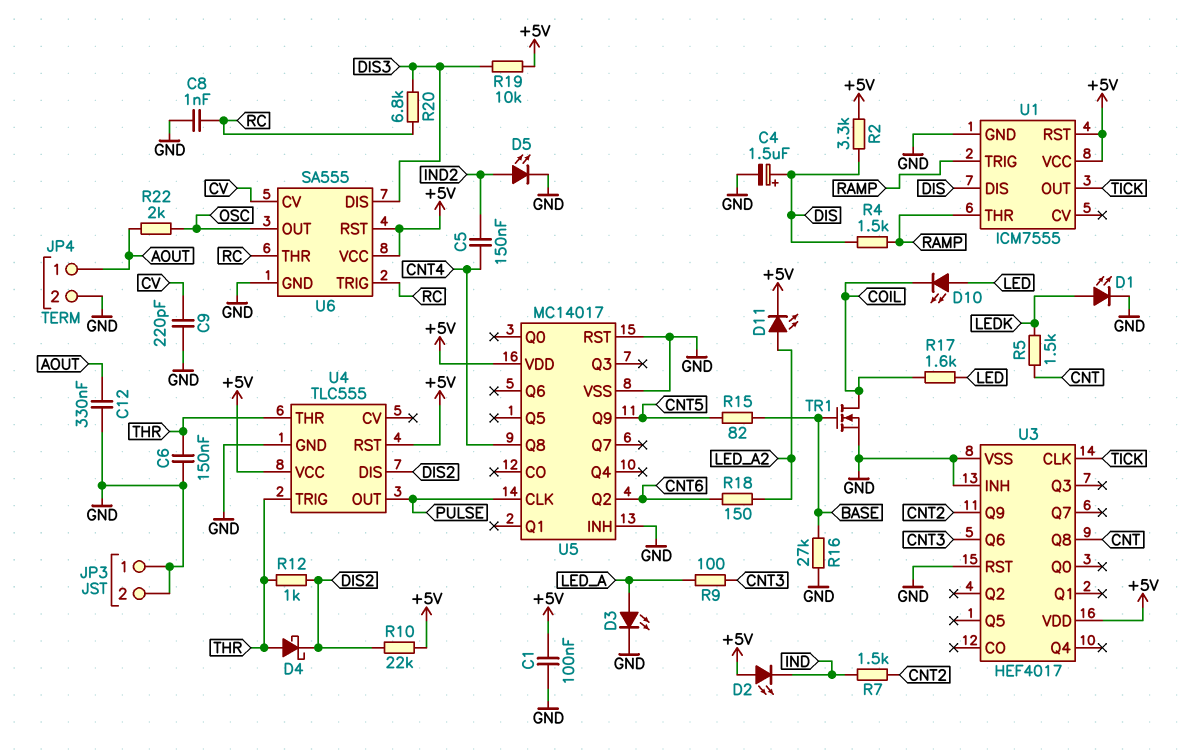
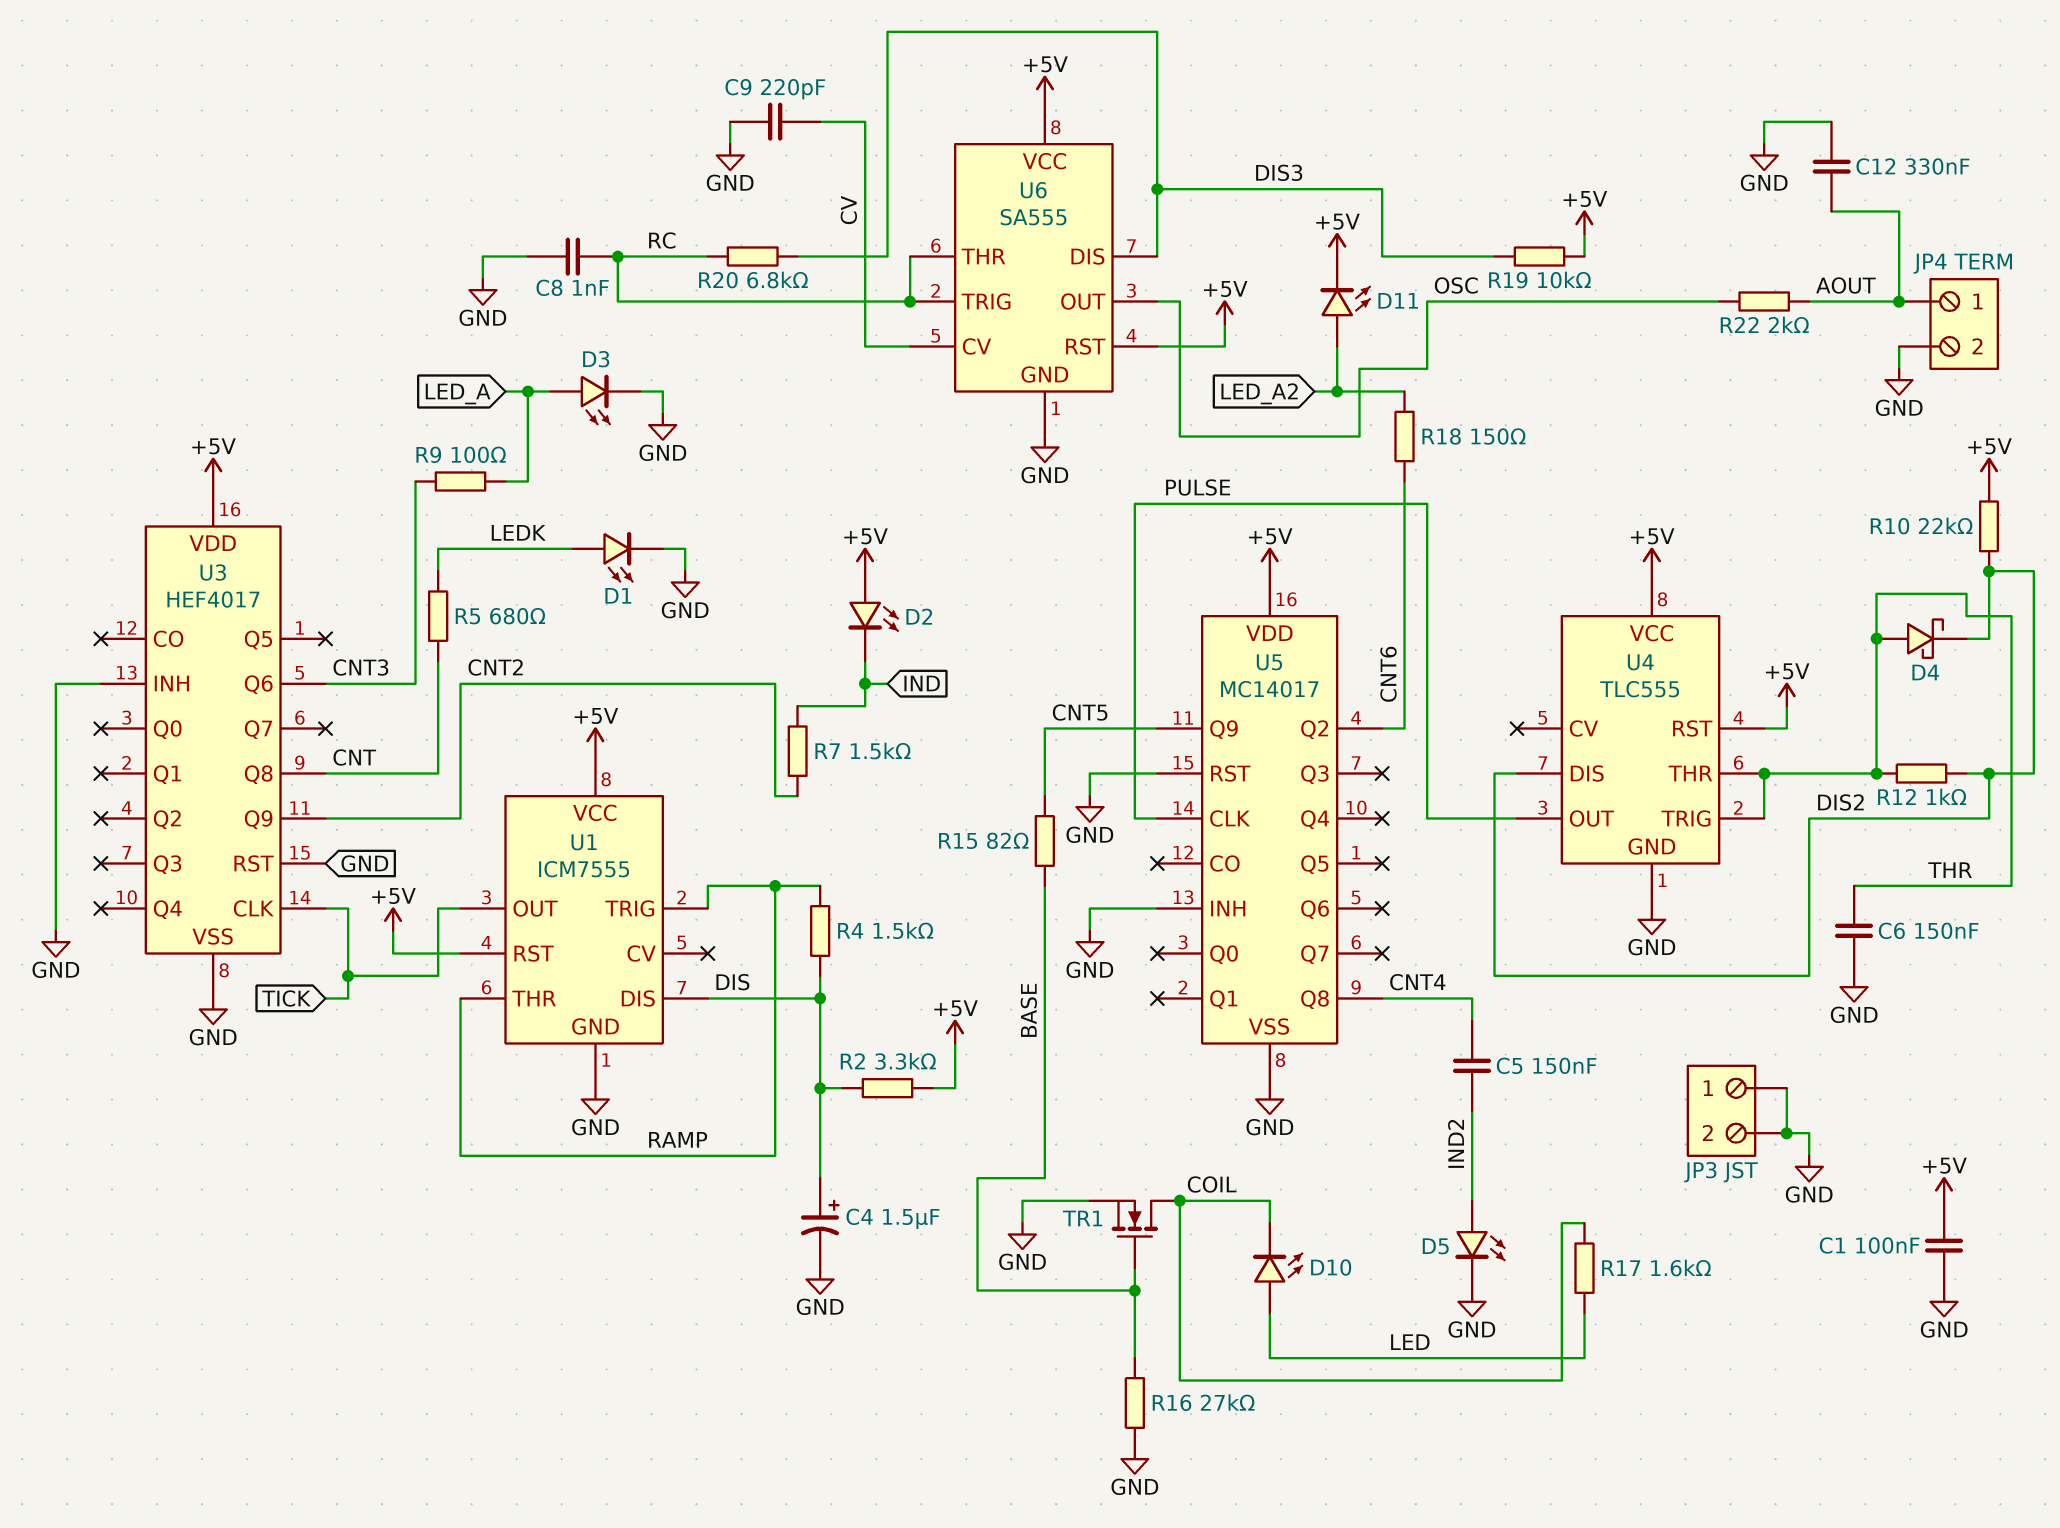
R5: 1.5k (CNT, LEDK) -> 680 (CNT, LEDK)

